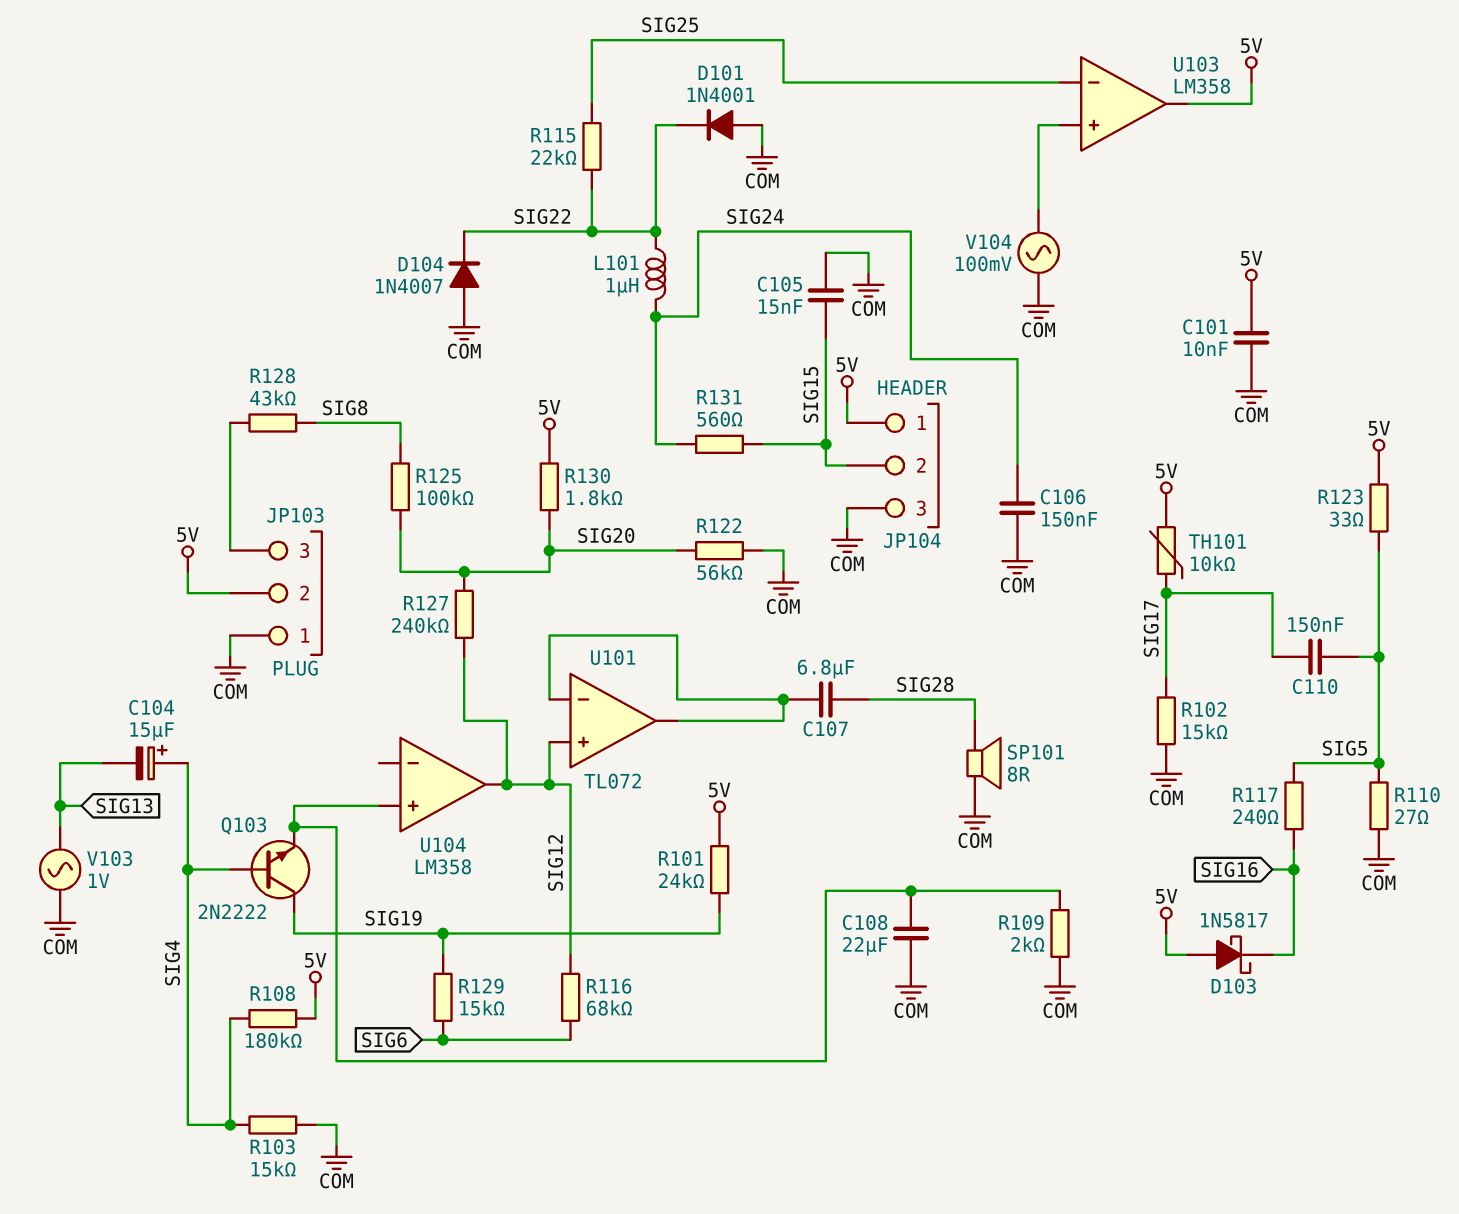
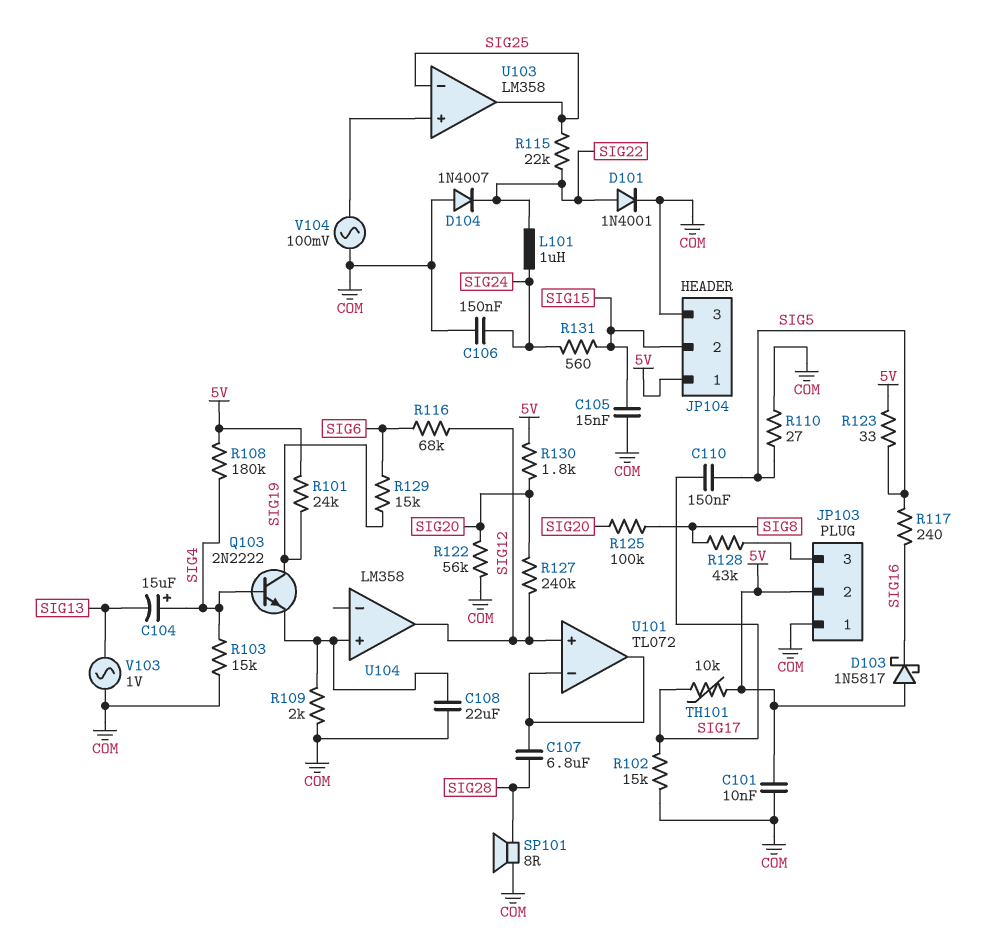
D101: diode 1N4001 (A COM, K SIG22) -> diode 1N4001 (A SIG22, K COM)
U103 pin out: 5V -> SIG25

